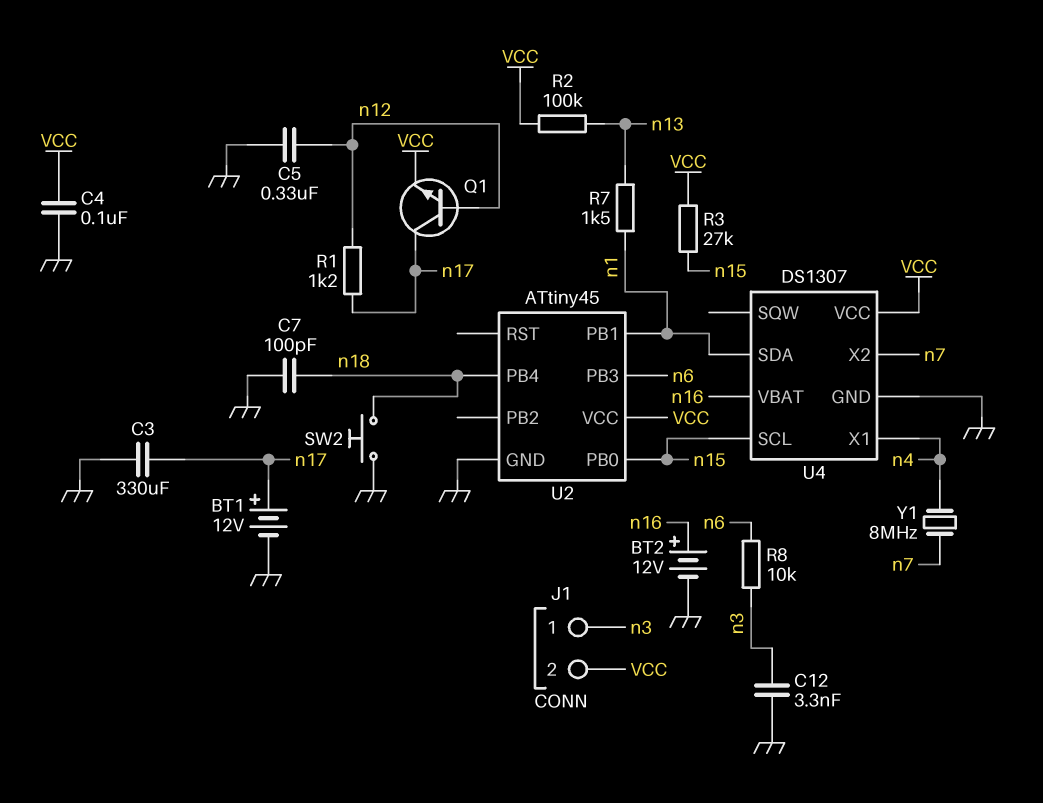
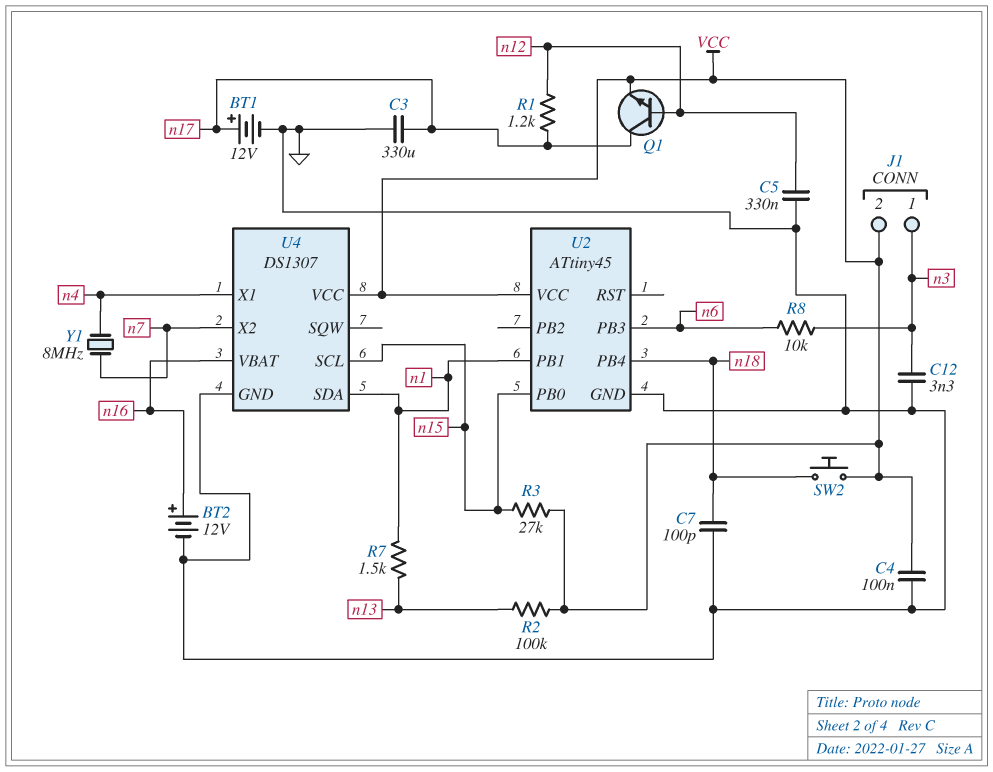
SW2: button (GND, n18) -> button (VCC, n18)

